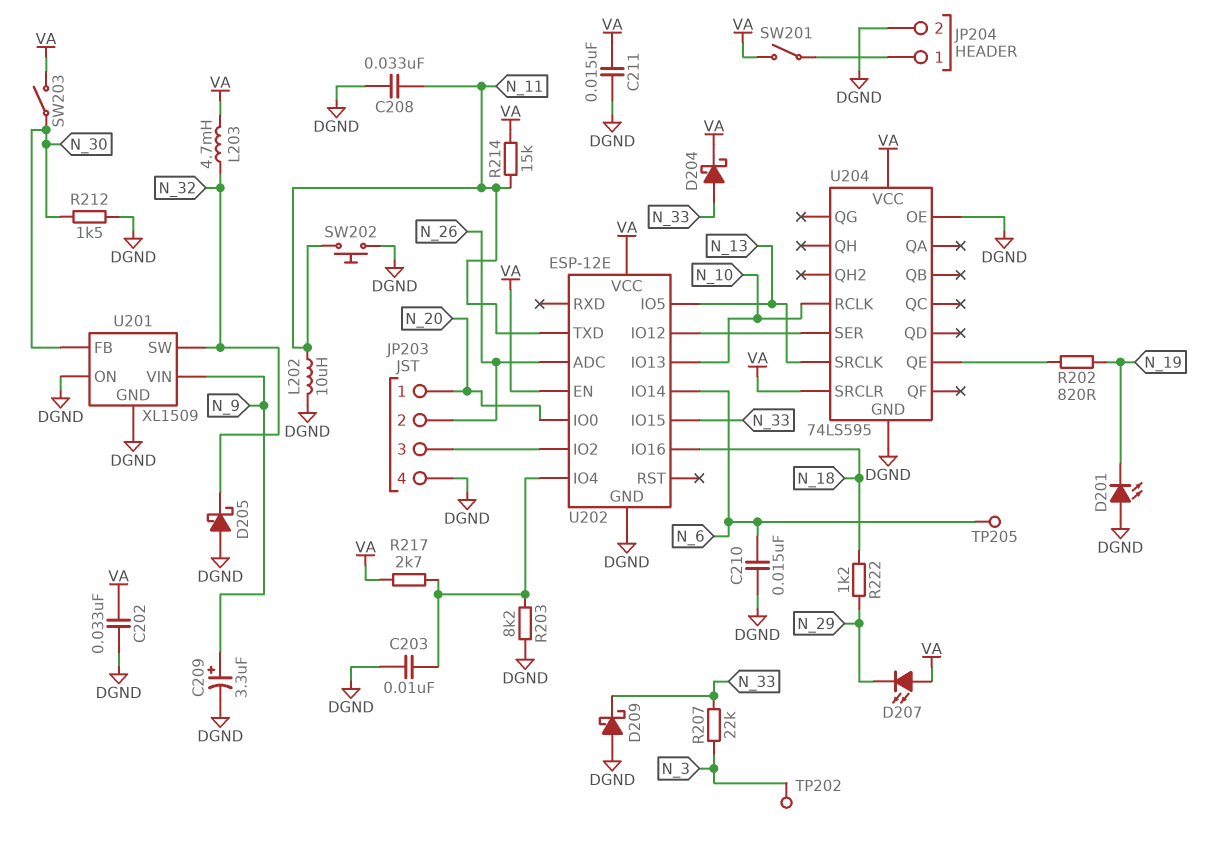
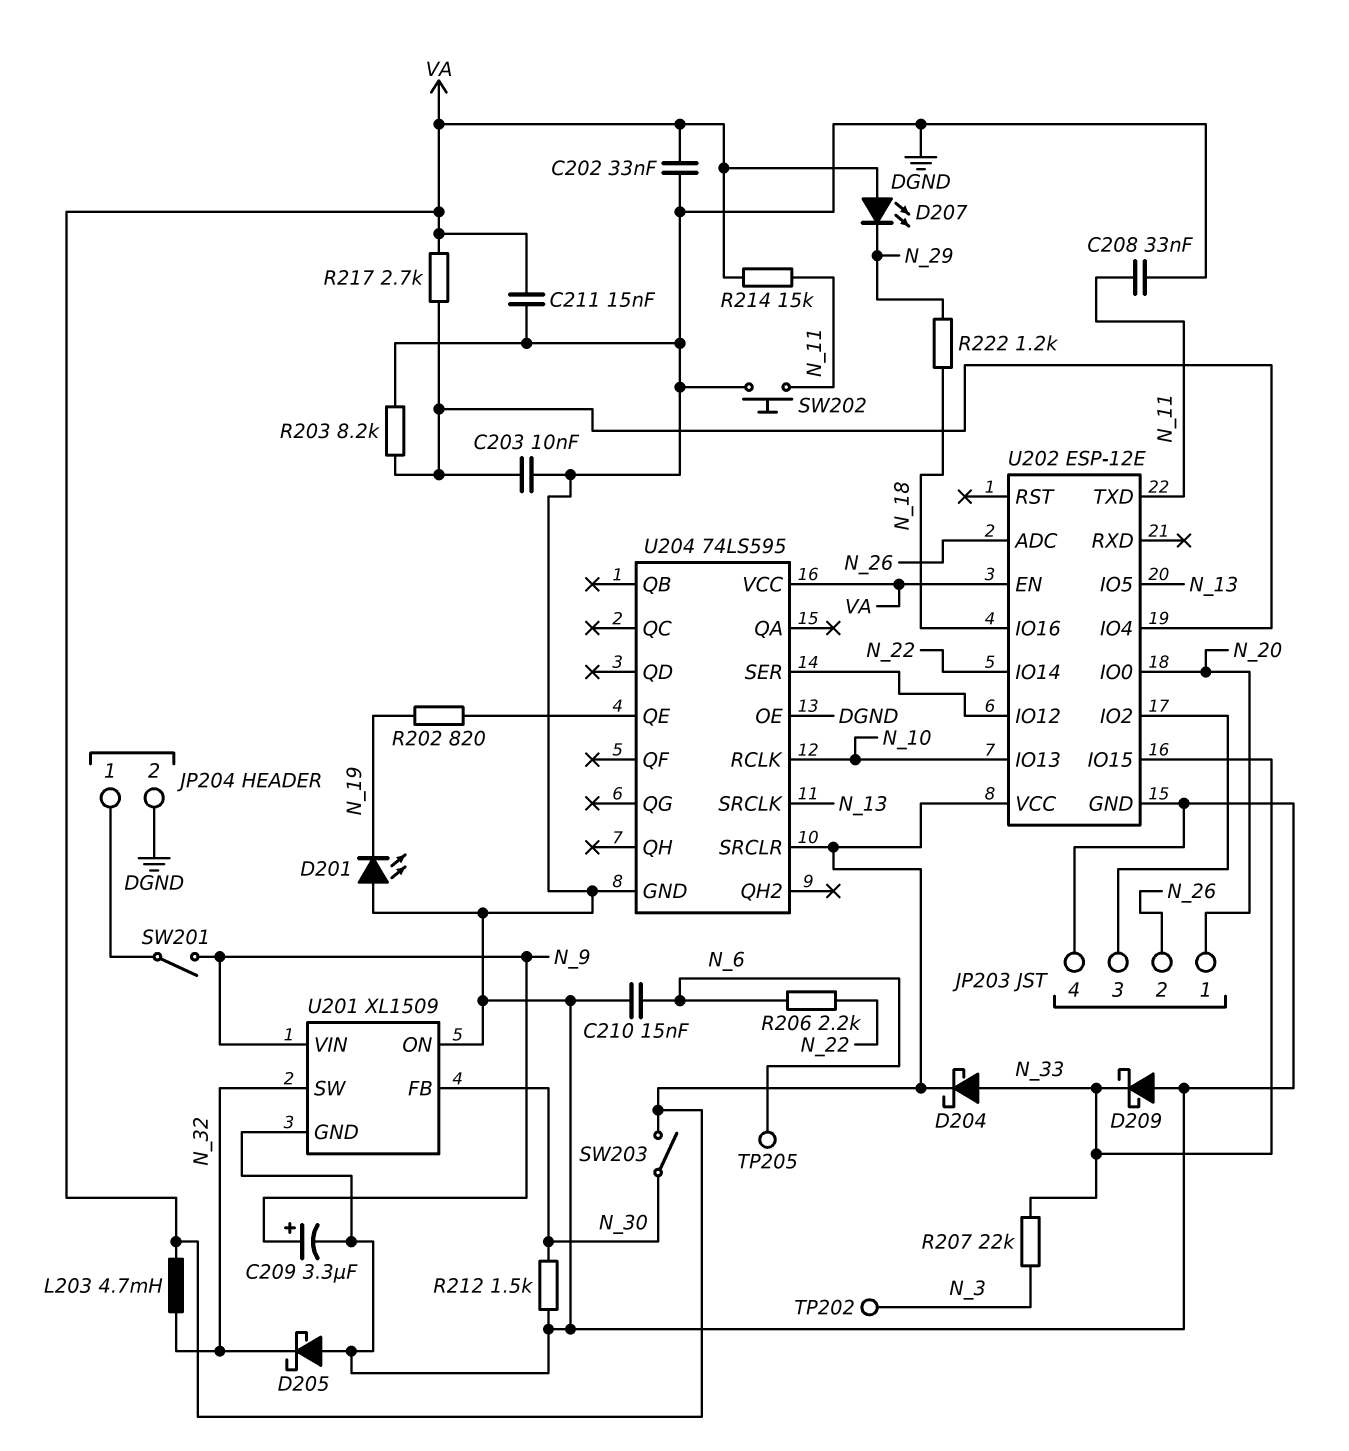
L202: 10uH (DGND, N_11) -> none
R206: none -> 2.2k (N_6, N_22)
SW201: switch (JP204/1, VA) -> switch (JP204/1, N_9)
U202 pin IO14: N_6 -> N_22

